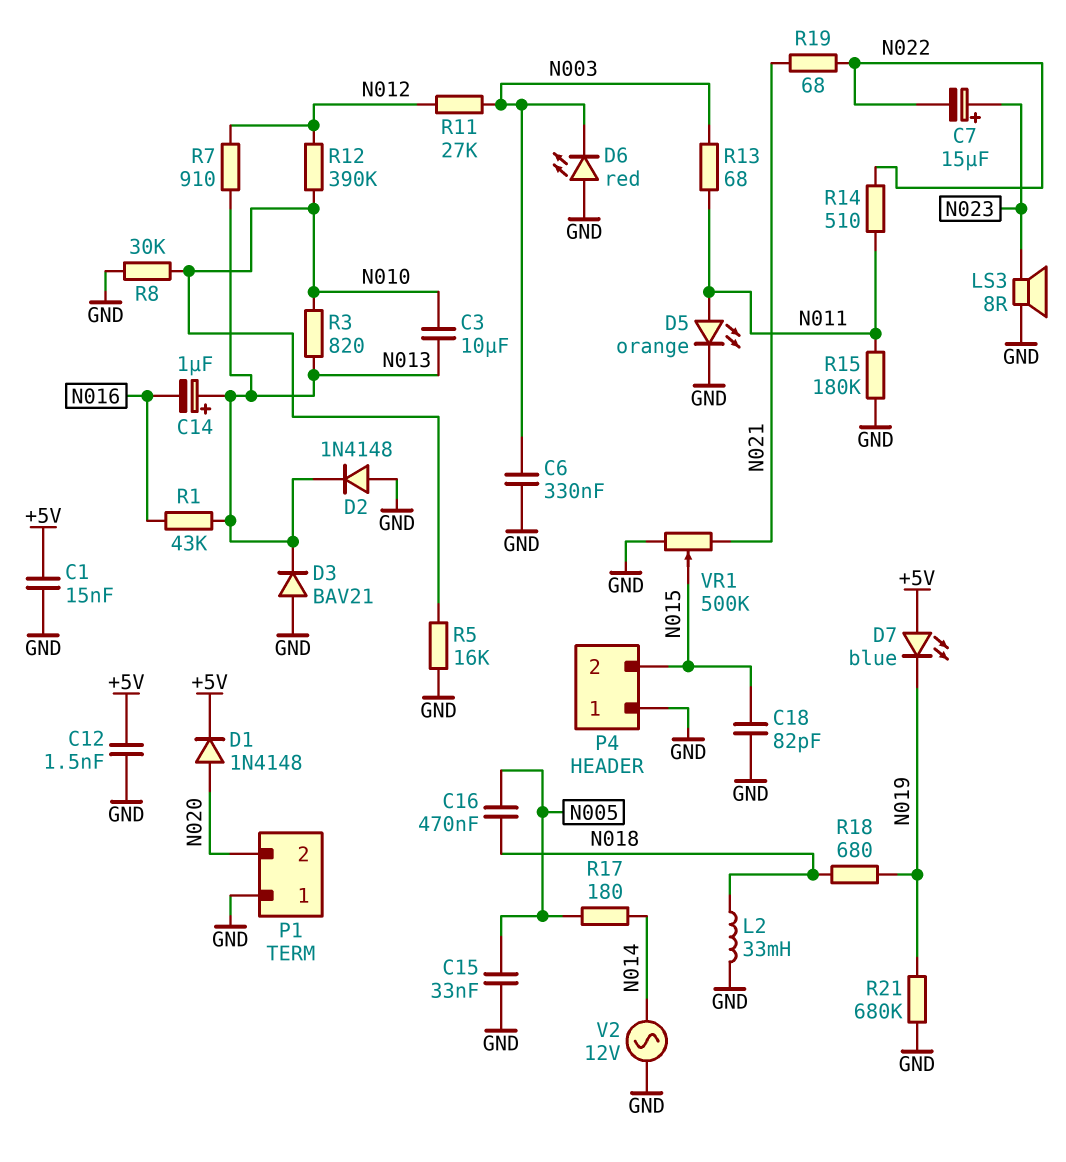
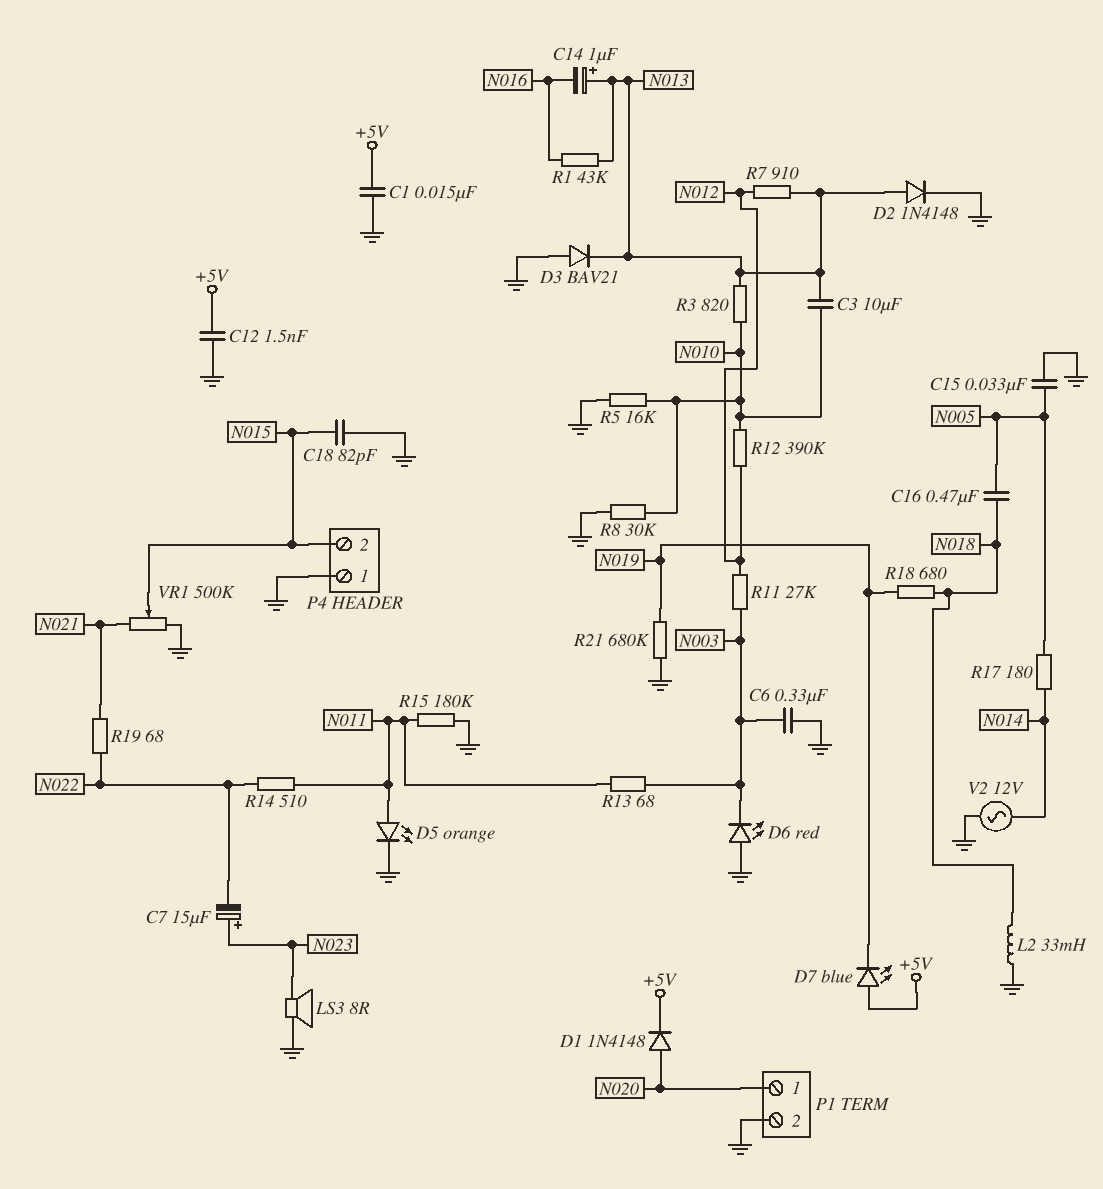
D2: diode 1N4148 (A GND, K N013) -> diode 1N4148 (A N013, K GND)
P1 pin 1: GND -> N020
P1 pin 2: N020 -> GND

